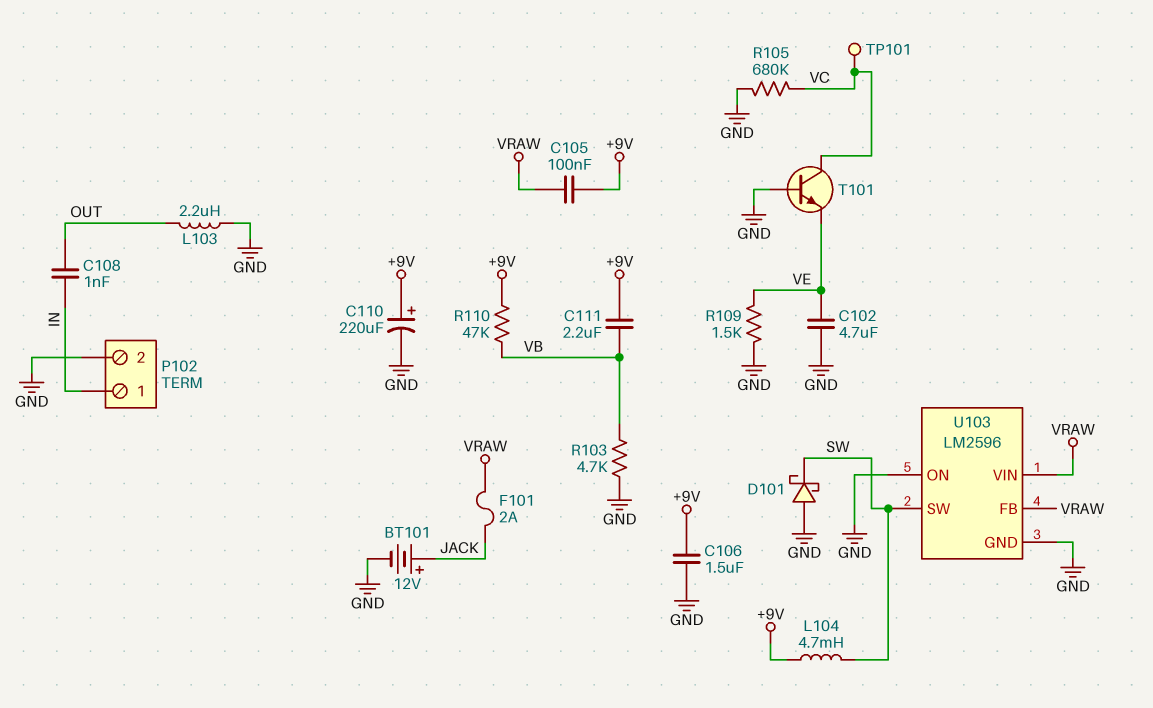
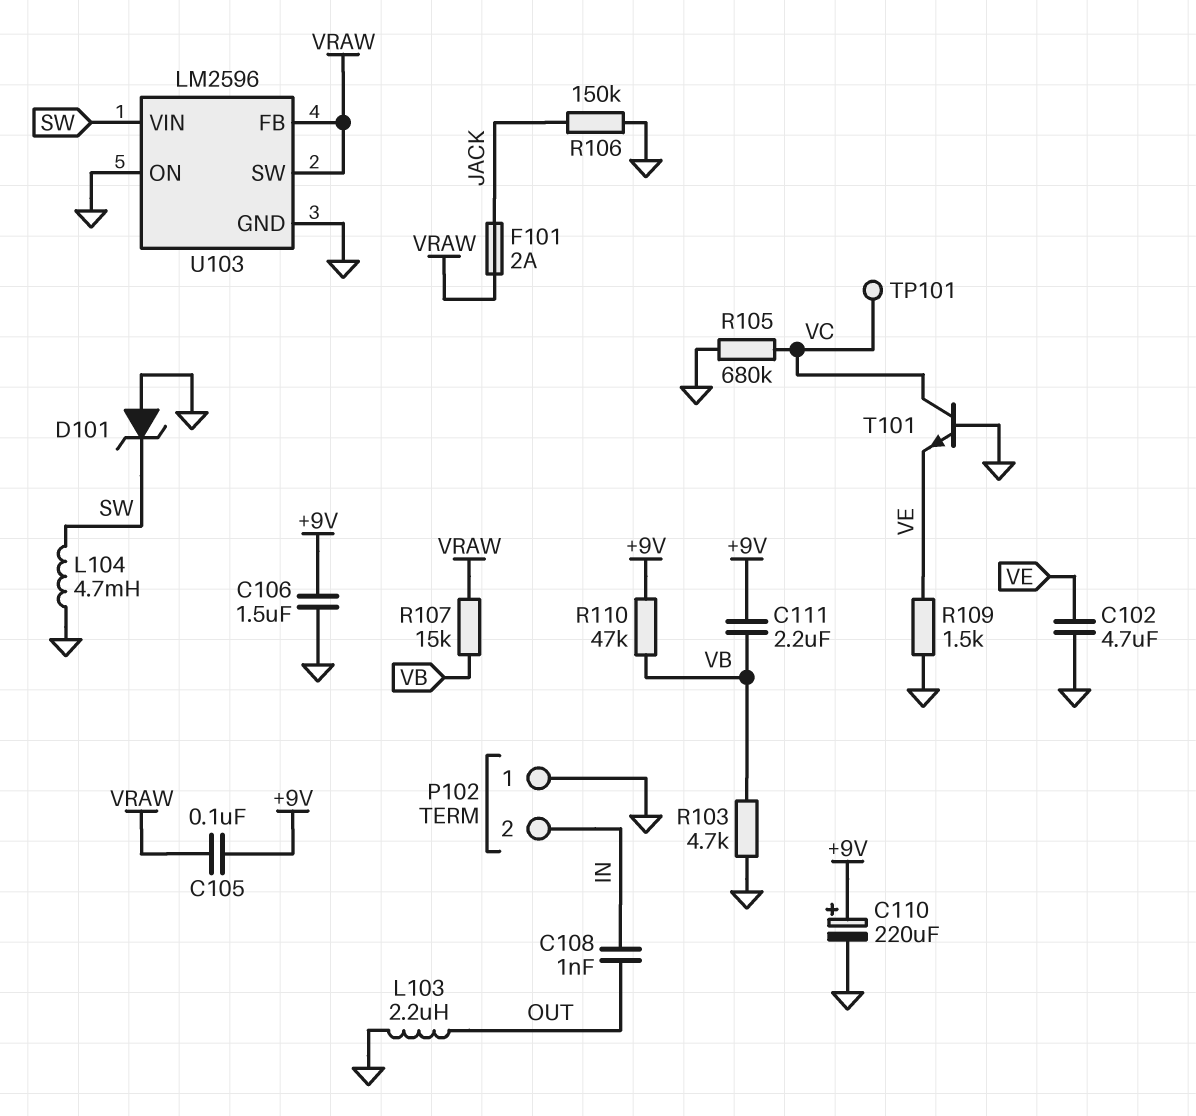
BT101: 12V (plus JACK, minus GND) -> none
D101: schottky (A GND, K SW) -> zener (A GND, K SW)
L104: 4.7mH (+9V, SW) -> 4.7mH (GND, SW)
P102 pin 1: IN -> GND
P102 pin 2: GND -> IN
R106: none -> 150k (GND, JACK)
R107: none -> 15k (VB, VRAW)
U103 pin SW: SW -> VRAW
U103 pin VIN: VRAW -> SW

